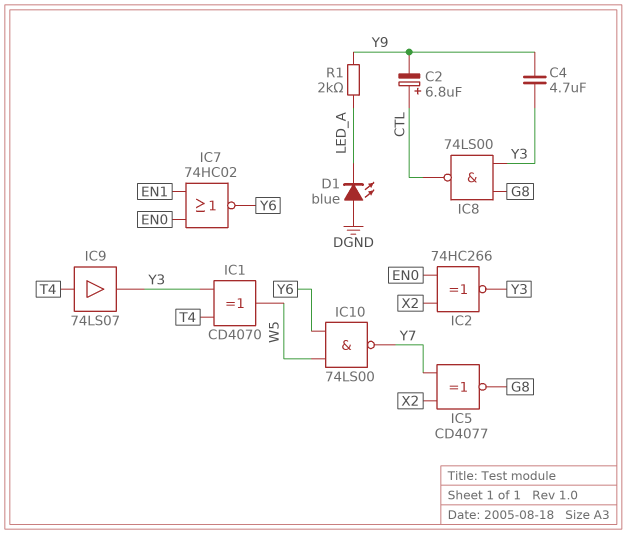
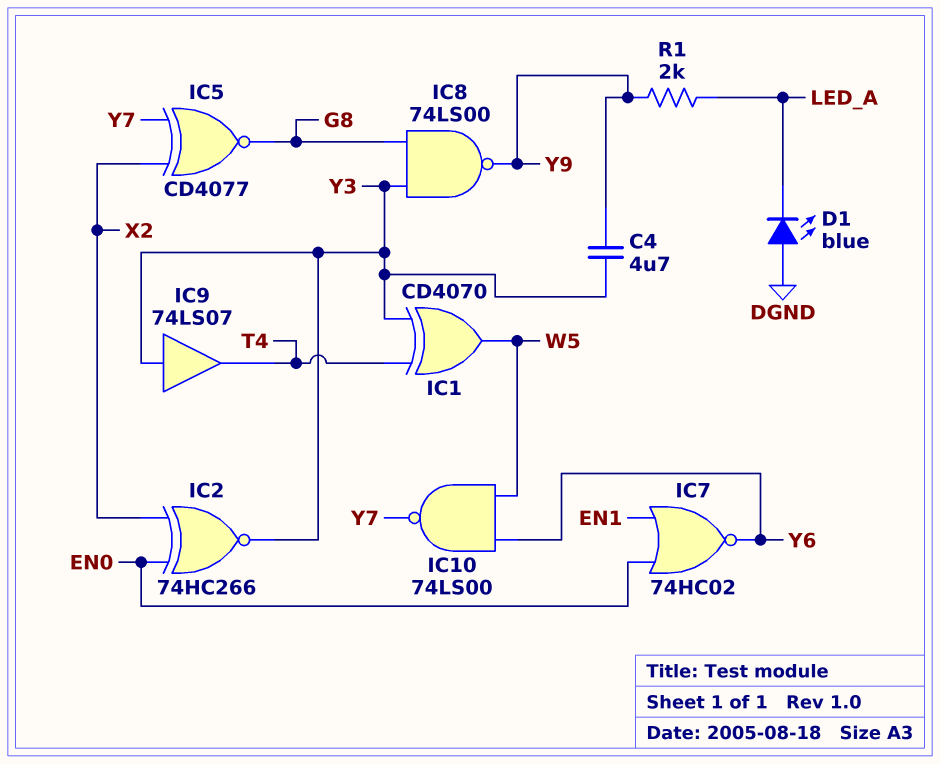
C2: 6.8uF (plus CTL, minus Y9) -> none
IC8: NAND 74LS00 (in G8, in Y3, out CTL) -> NAND 74LS00 (in G8, in Y3, out Y9)
IC9: buffer 74LS07 (in T4, out Y3) -> buffer 74LS07 (in Y3, out T4)

